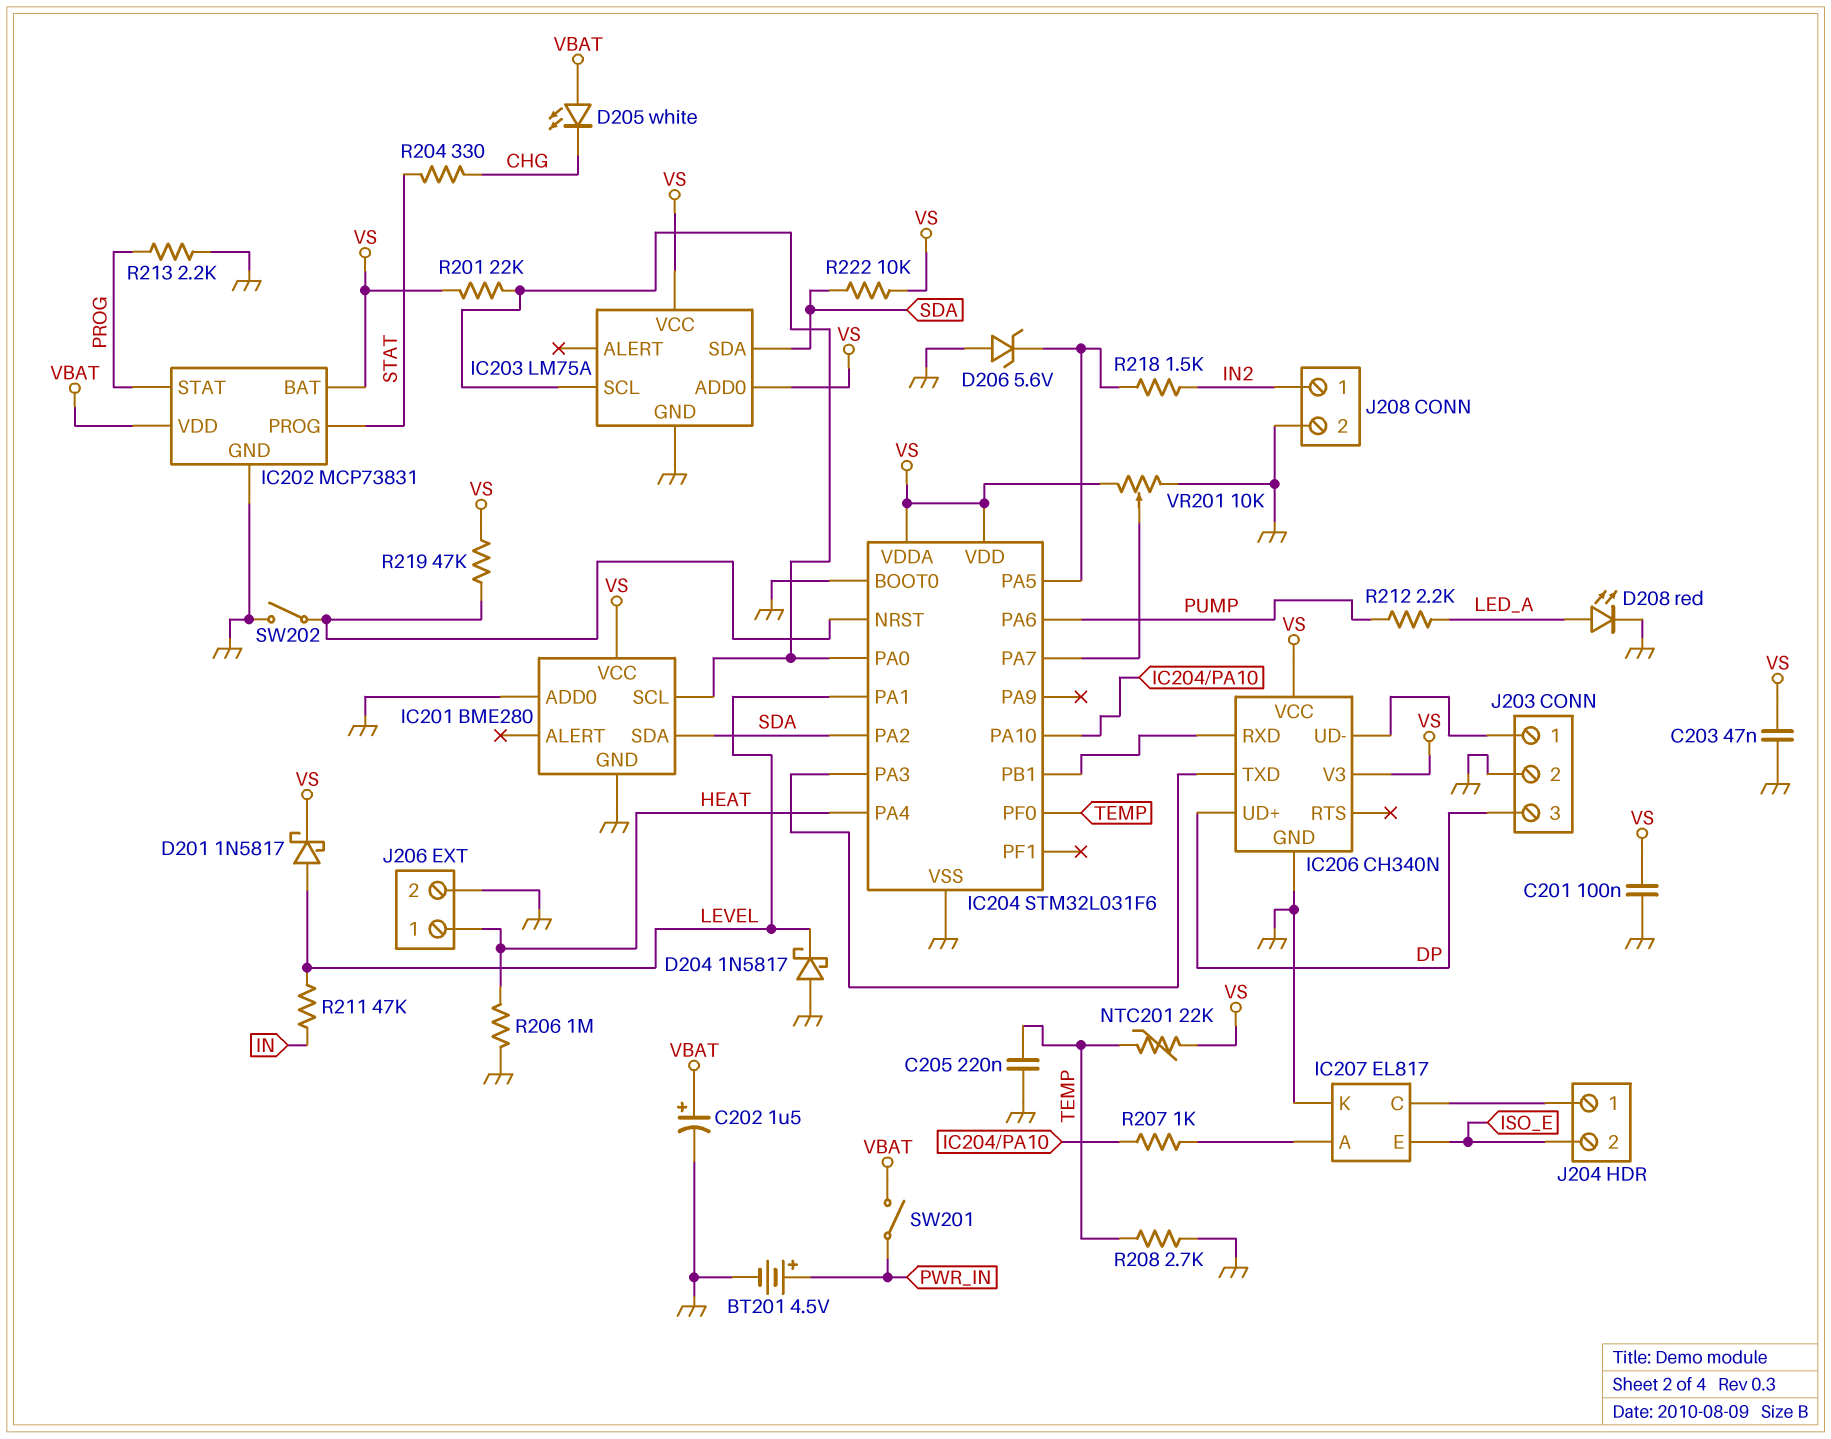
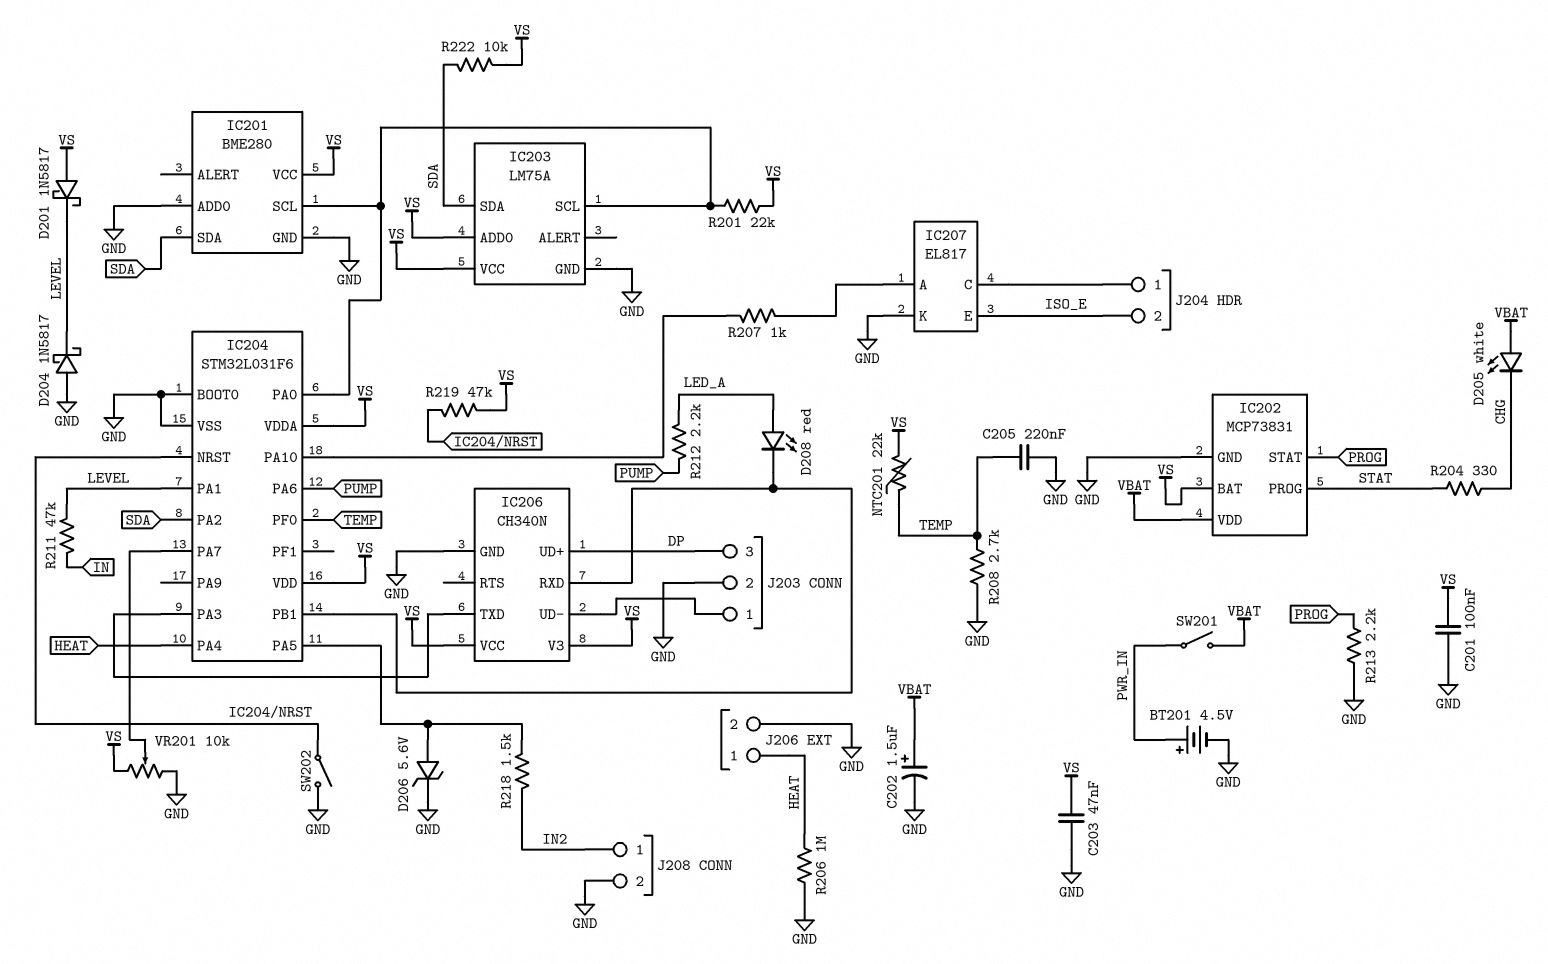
D201: schottky 1N5817 (A LEVEL, K VS) -> schottky 1N5817 (A VS, K LEVEL)
D206: zener 5.6V (A GND, K IC204/PA5) -> zener 5.6V (A IC204/PA5, K GND)
D208: LED red (A LED_A, K GND) -> LED red (A LED_A, K IC204/PB1)

